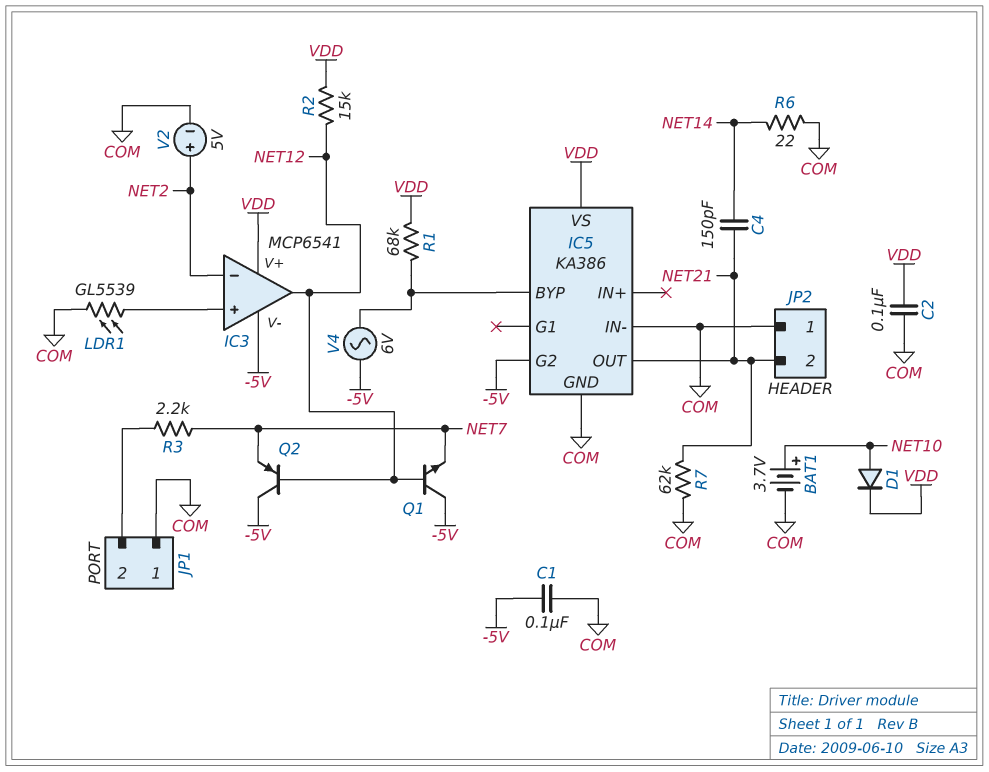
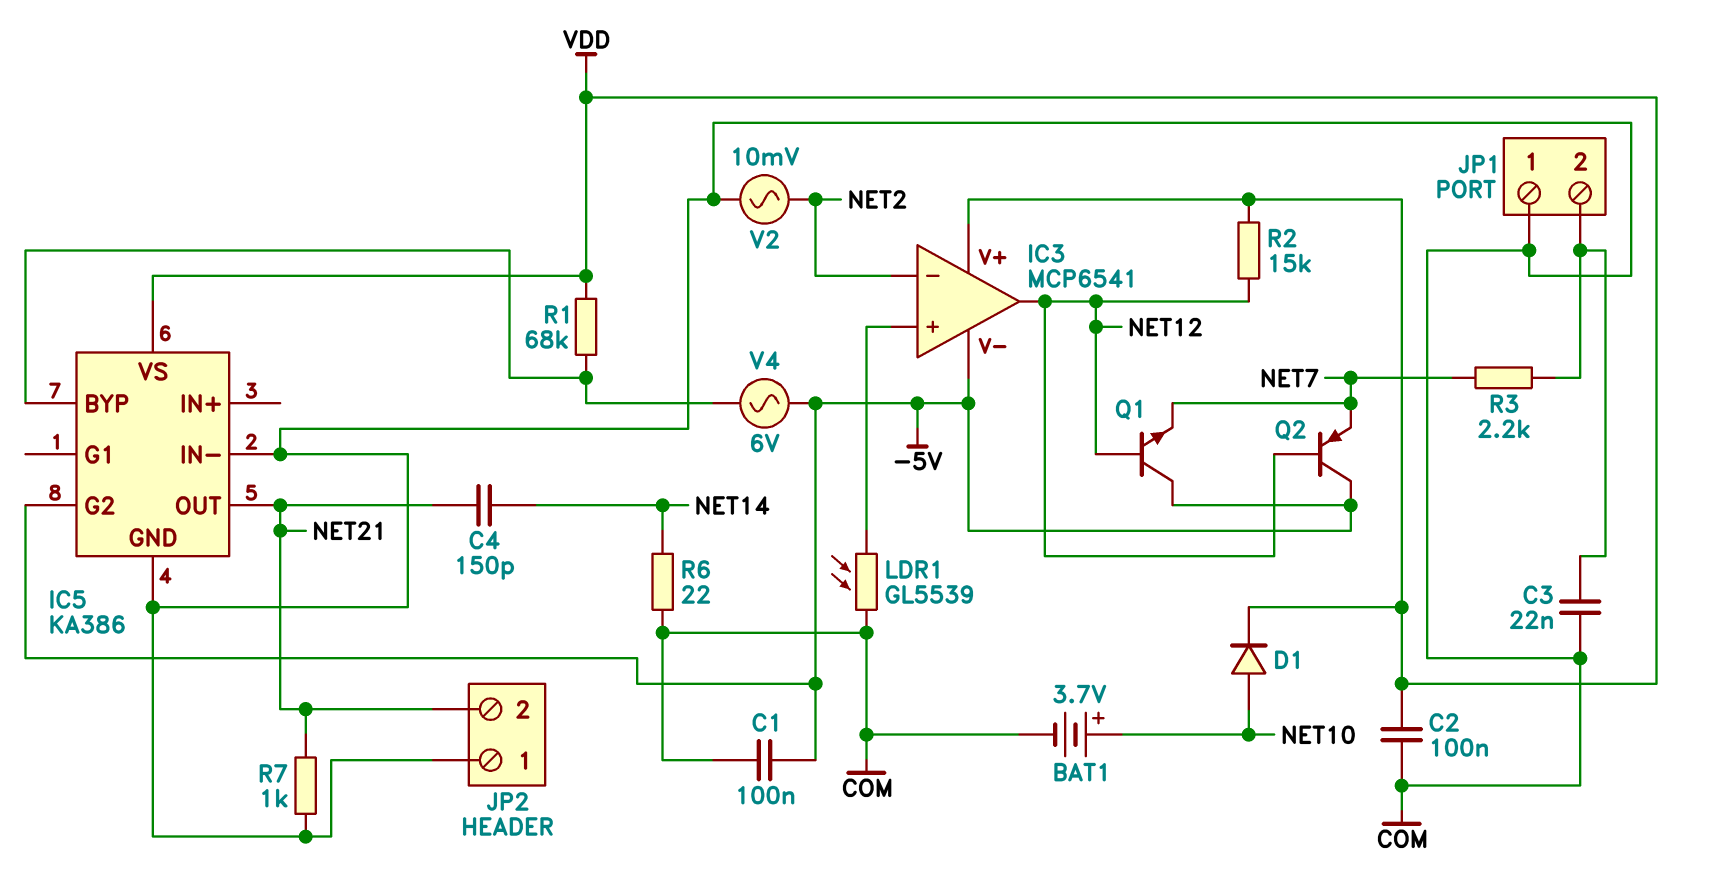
C3: none -> 22nF (COM, JP1/2)
R7: 62k (COM, NET21) -> 1k (COM, NET21)
V2: 5V (plus NET2, minus COM) -> AC 10mV (COM, NET2)

